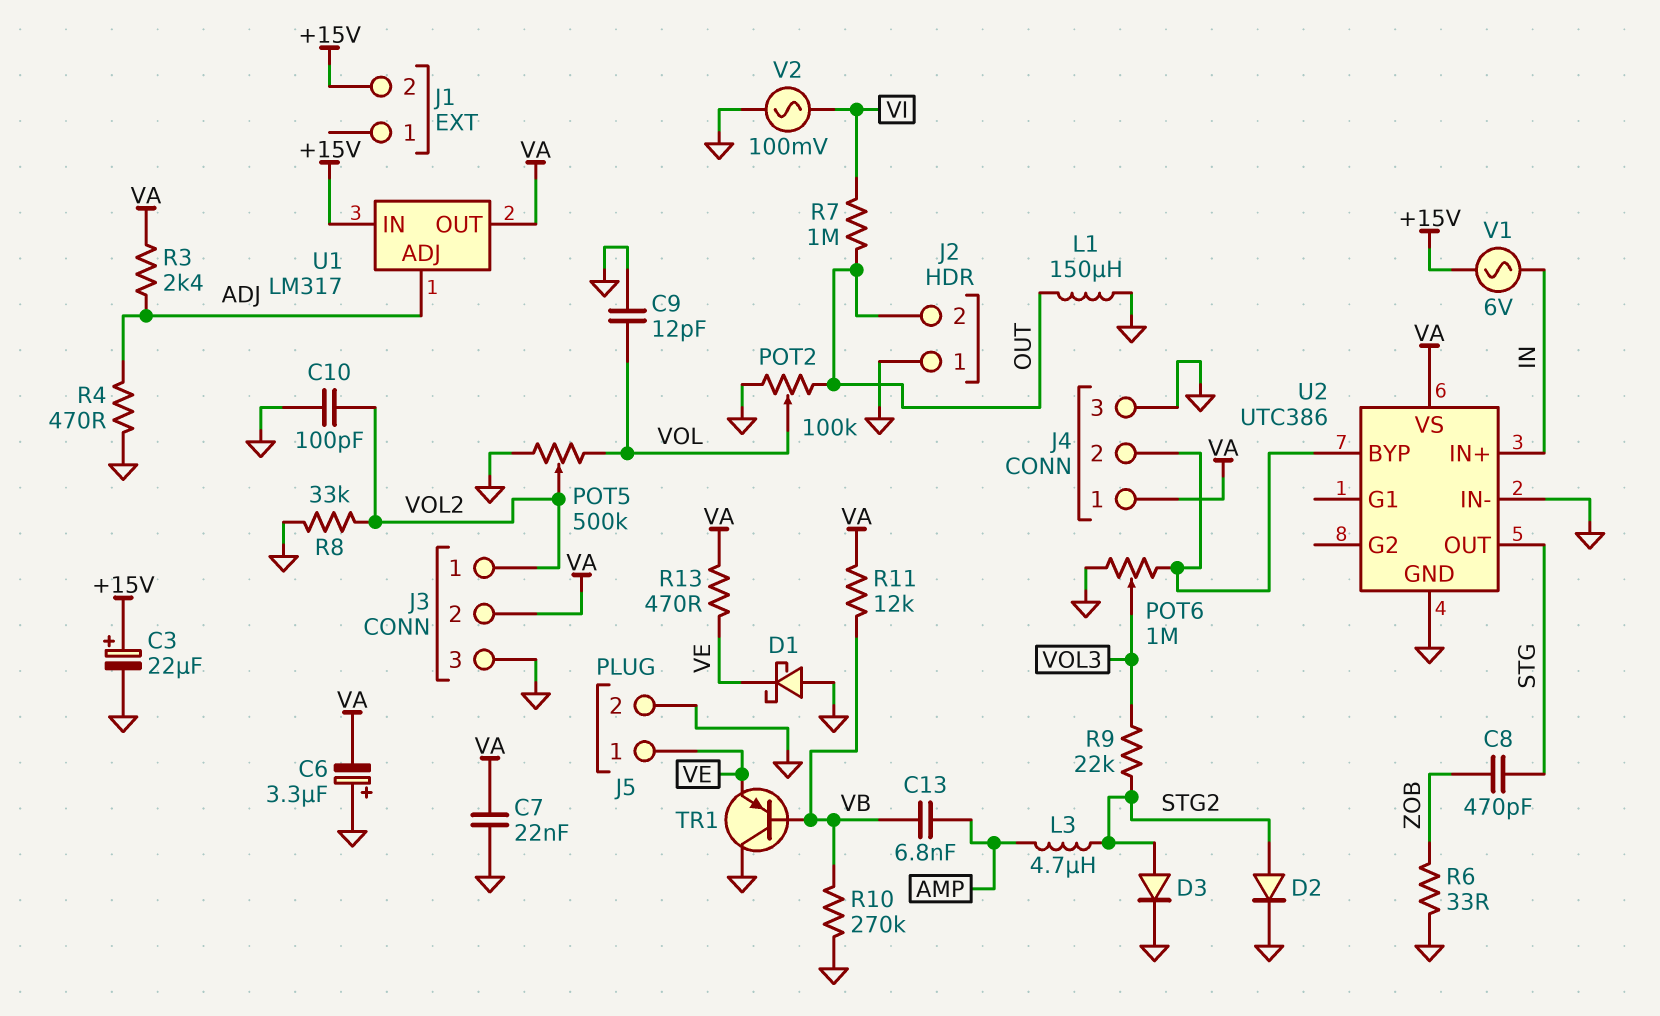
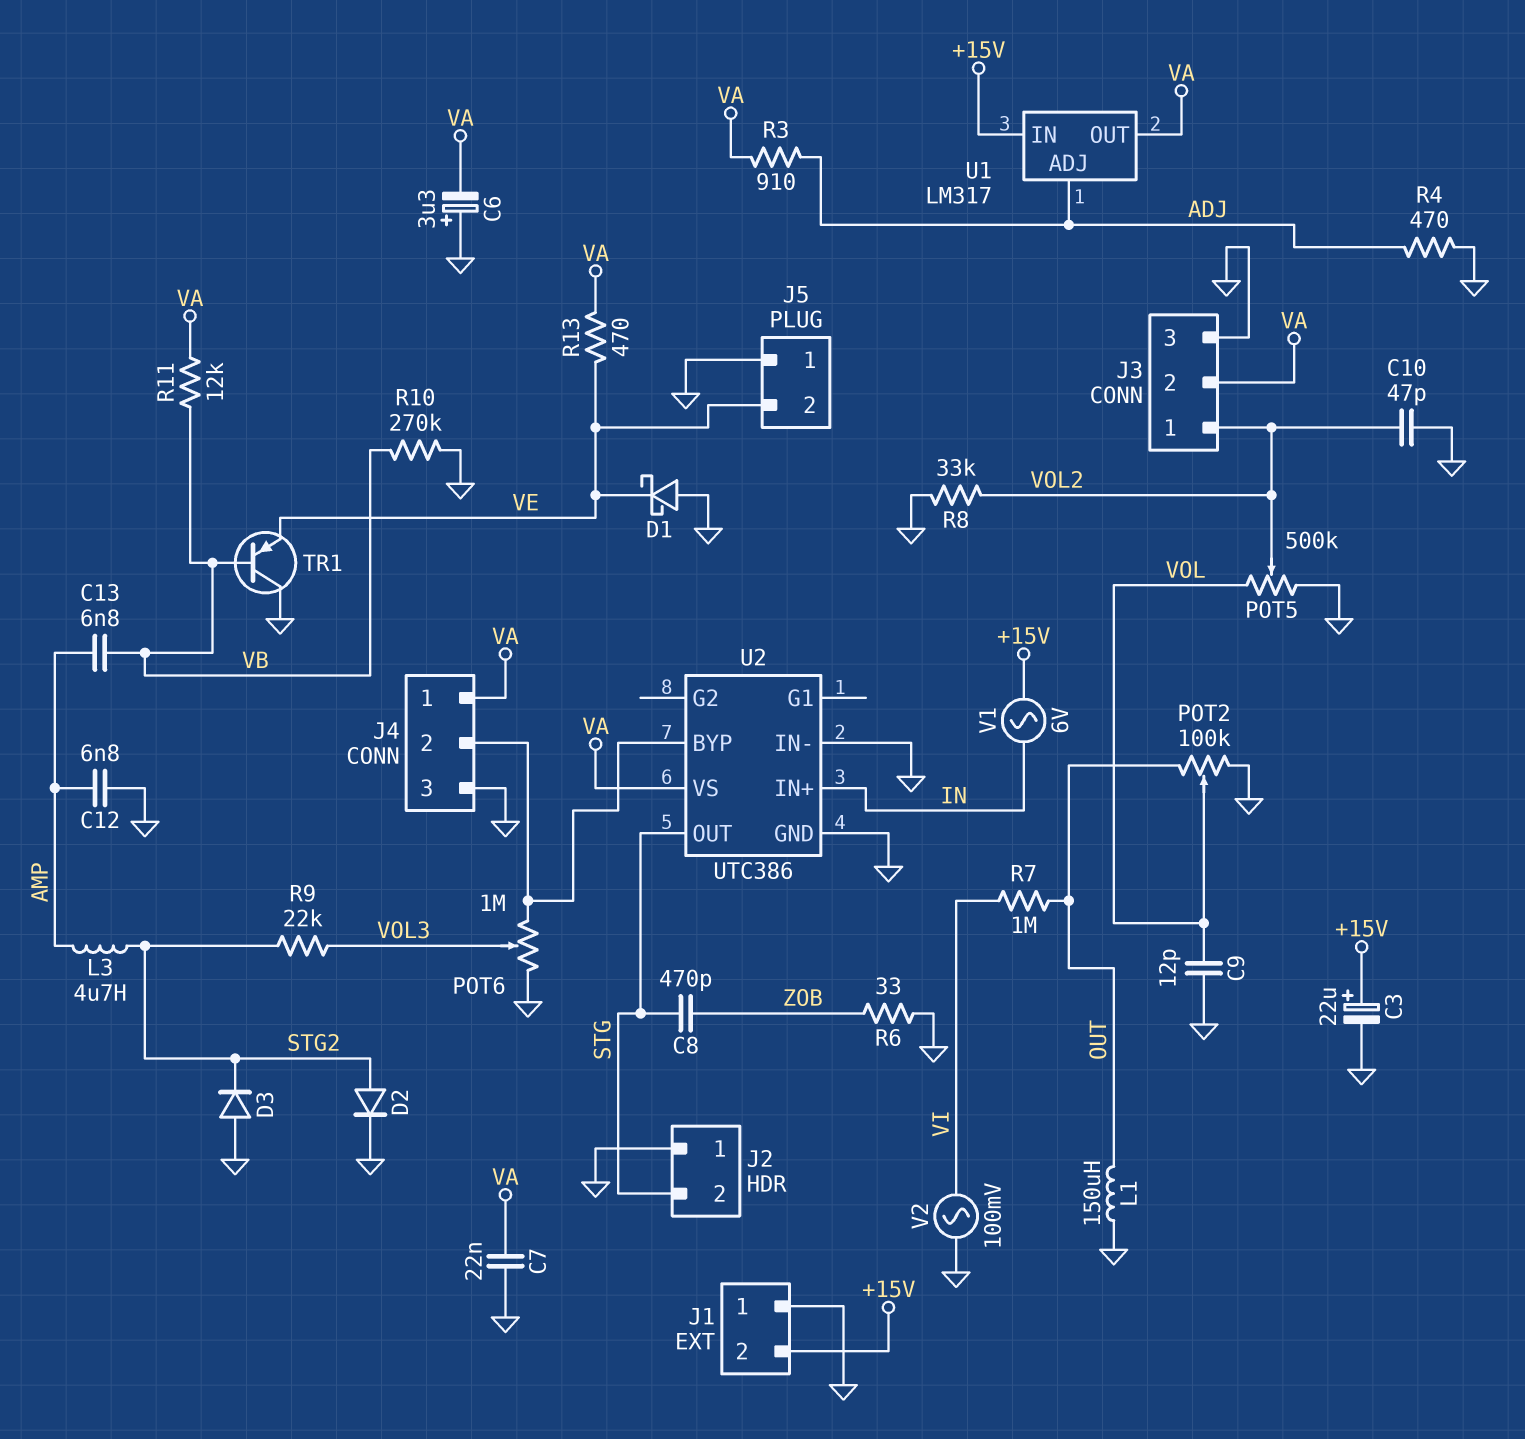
C10: 100pF (GND, VOL2) -> 47pF (GND, VOL2)
C12: none -> 6.8nF (AMP, GND)
D3: diode (A STG2, K GND) -> diode (A GND, K STG2)
J1 pin 1: none -> GND
J2 pin 2: OUT -> STG
J5 pin 1: VE -> GND
J5 pin 2: GND -> VE
R3: 2.4k (ADJ, VA) -> 910 (ADJ, VA)

